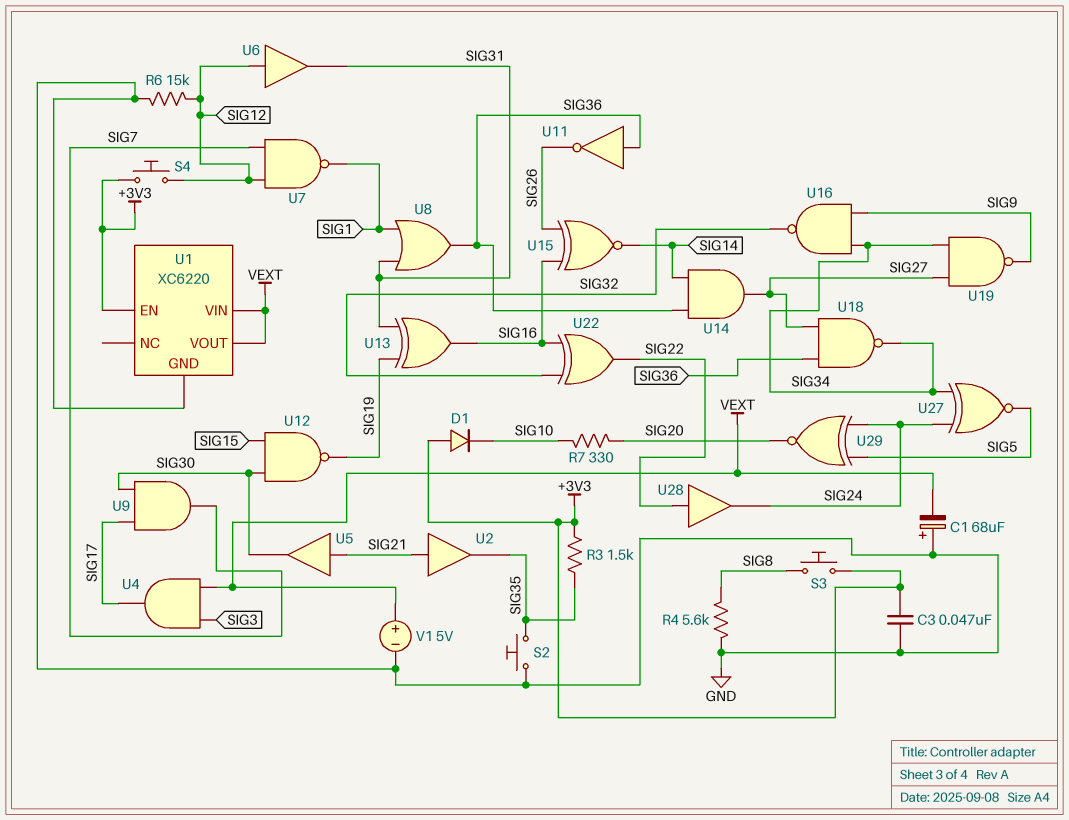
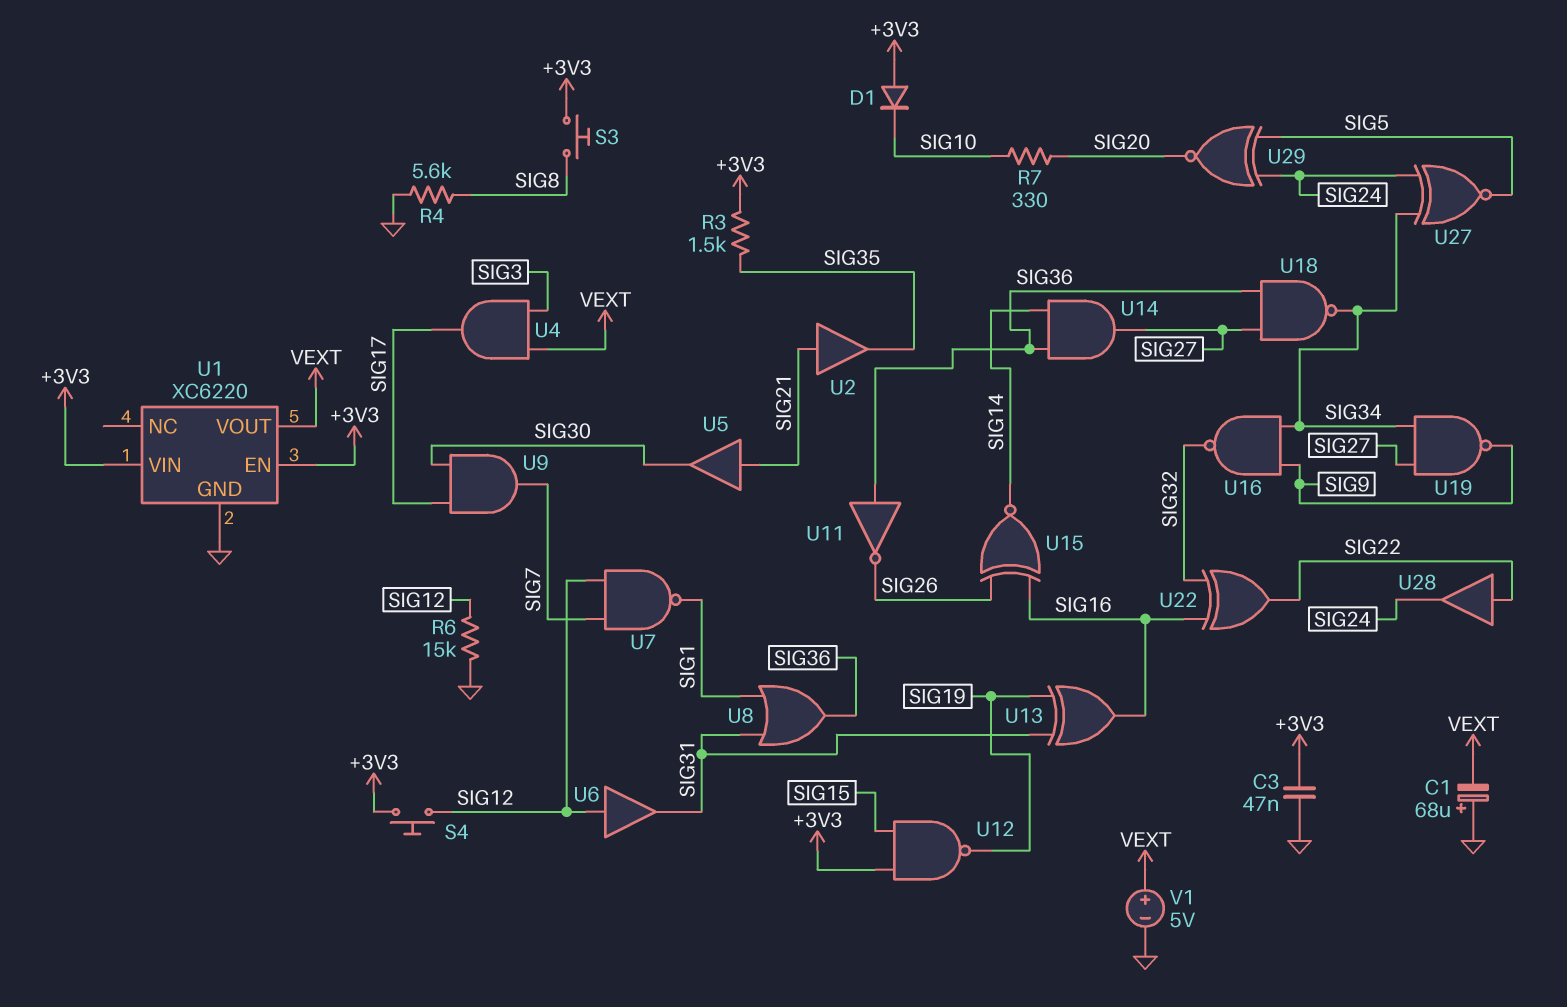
S2: button (GND, SIG35) -> none
U1 pin VIN: VEXT -> +3V3
U12: NAND (in SIG15, in SIG30, out SIG19) -> NAND (in +3V3, in SIG15, out SIG19)

